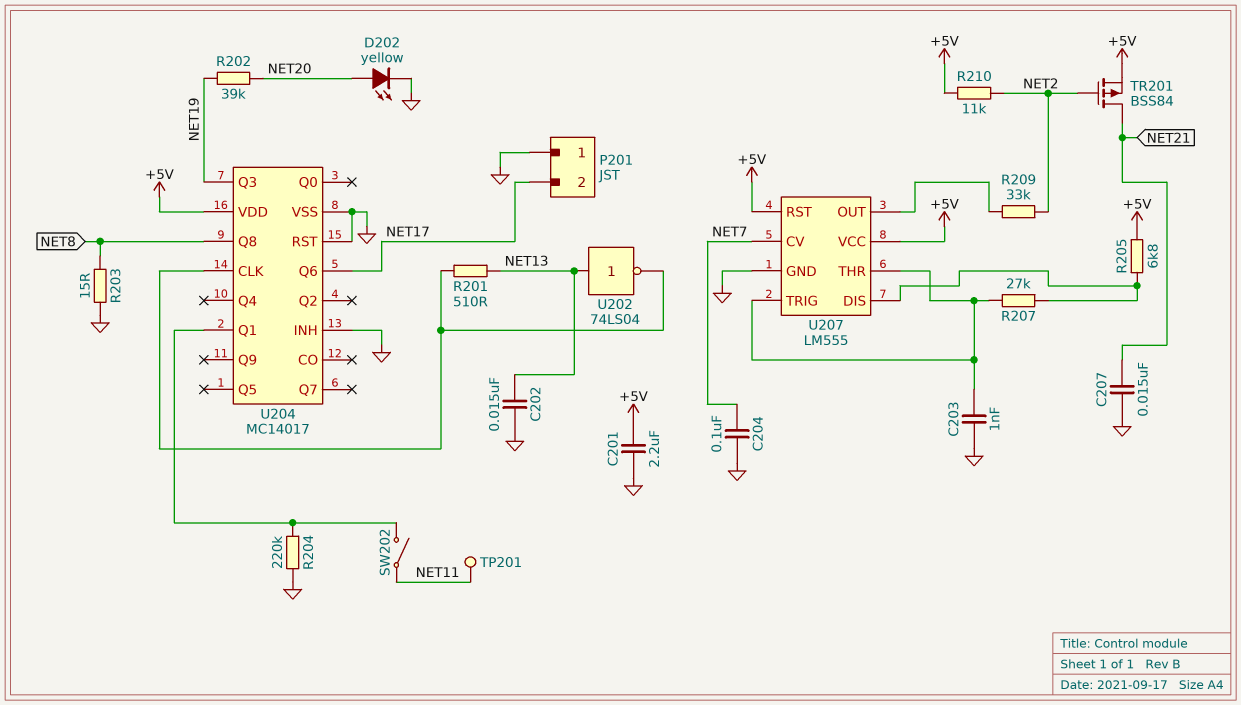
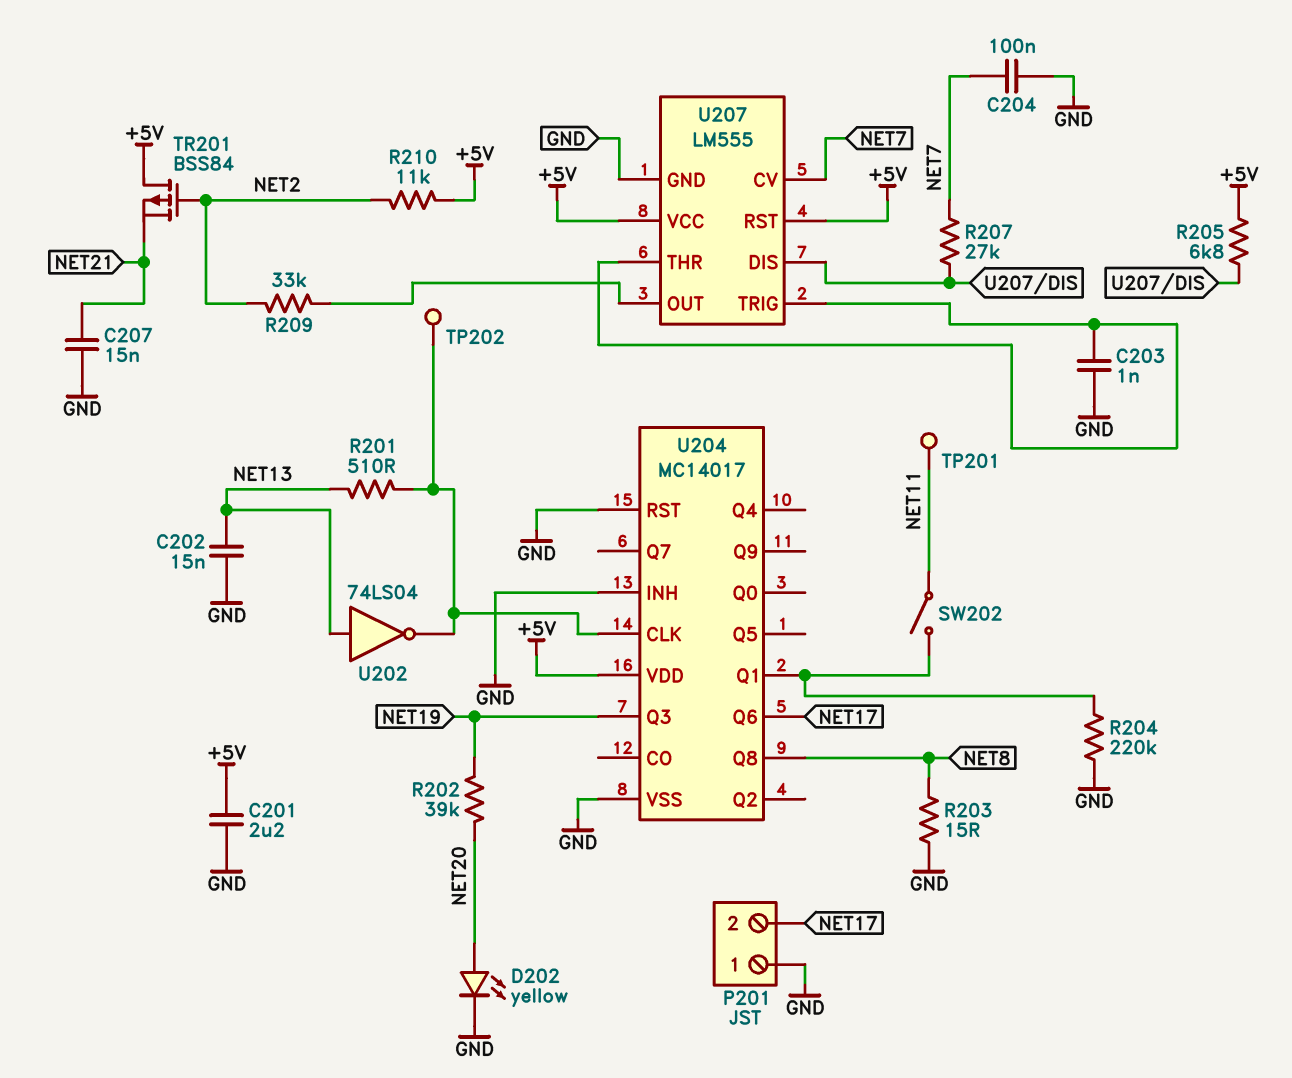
R207: 27k (U207/DIS, U207/THR) -> 27k (NET7, U207/DIS)
TP202: none -> test point (U204/CLK)
TR201: PMOS BSS84 (G NET2, D NET21, S +5V) -> PMOS BSS84 (G NET2, D +5V, S NET21)

